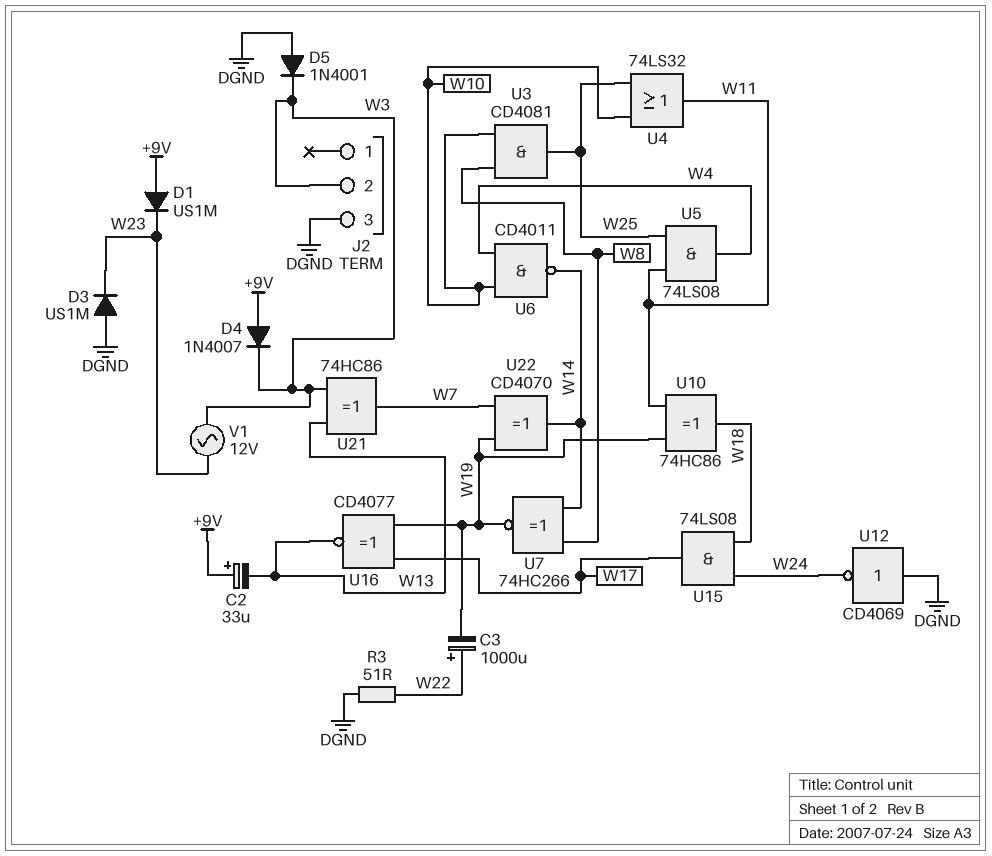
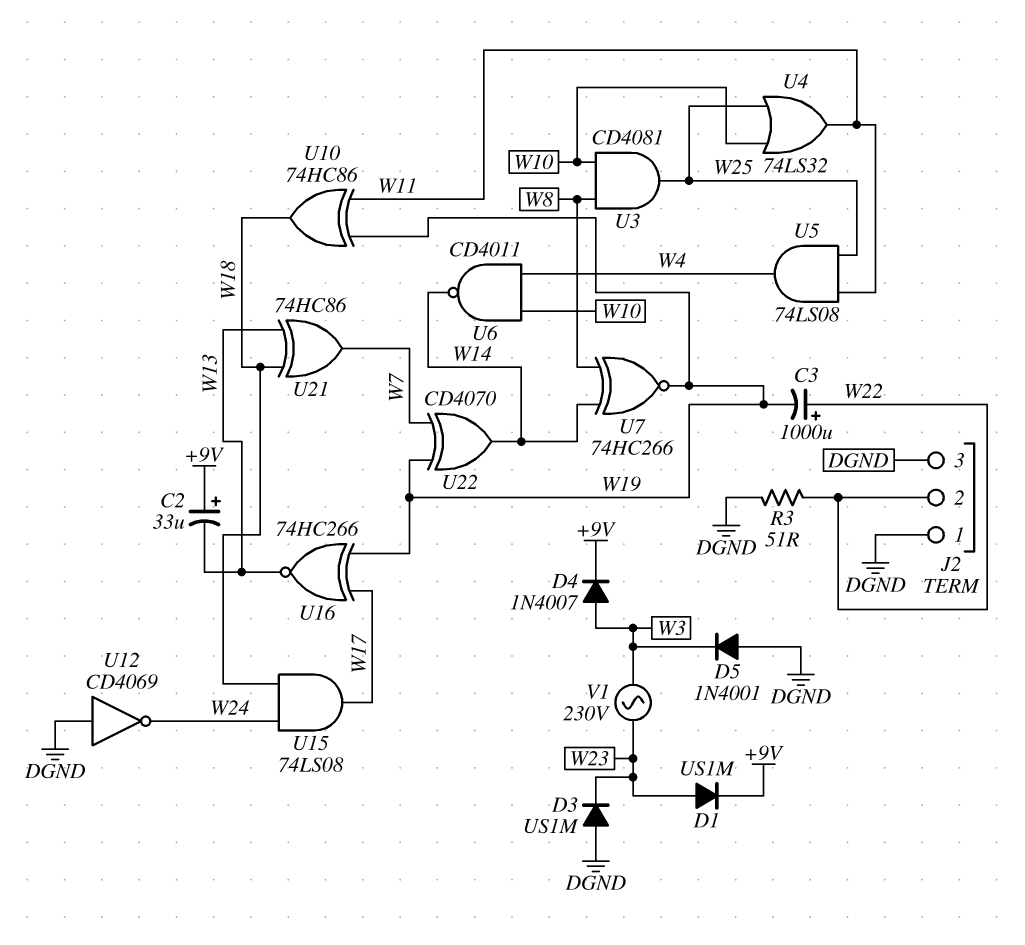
D1: diode US1M (A +9V, K W23) -> diode US1M (A W23, K +9V)
D4: diode 1N4007 (A +9V, K W3) -> diode 1N4007 (A W3, K +9V)
J2 pin 1: none -> DGND
J2 pin 2: W3 -> W22
U16: XNOR CD4077 (in W17, in W19, out W13) -> XNOR 74HC266 (in W17, in W19, out W13)
U21: XOR 74HC86 (in W3, in W13, out W7) -> XOR 74HC86 (in W13, in W18, out W7)
V1: AC 12V (W3, W23) -> AC 230V (W3, W23)

